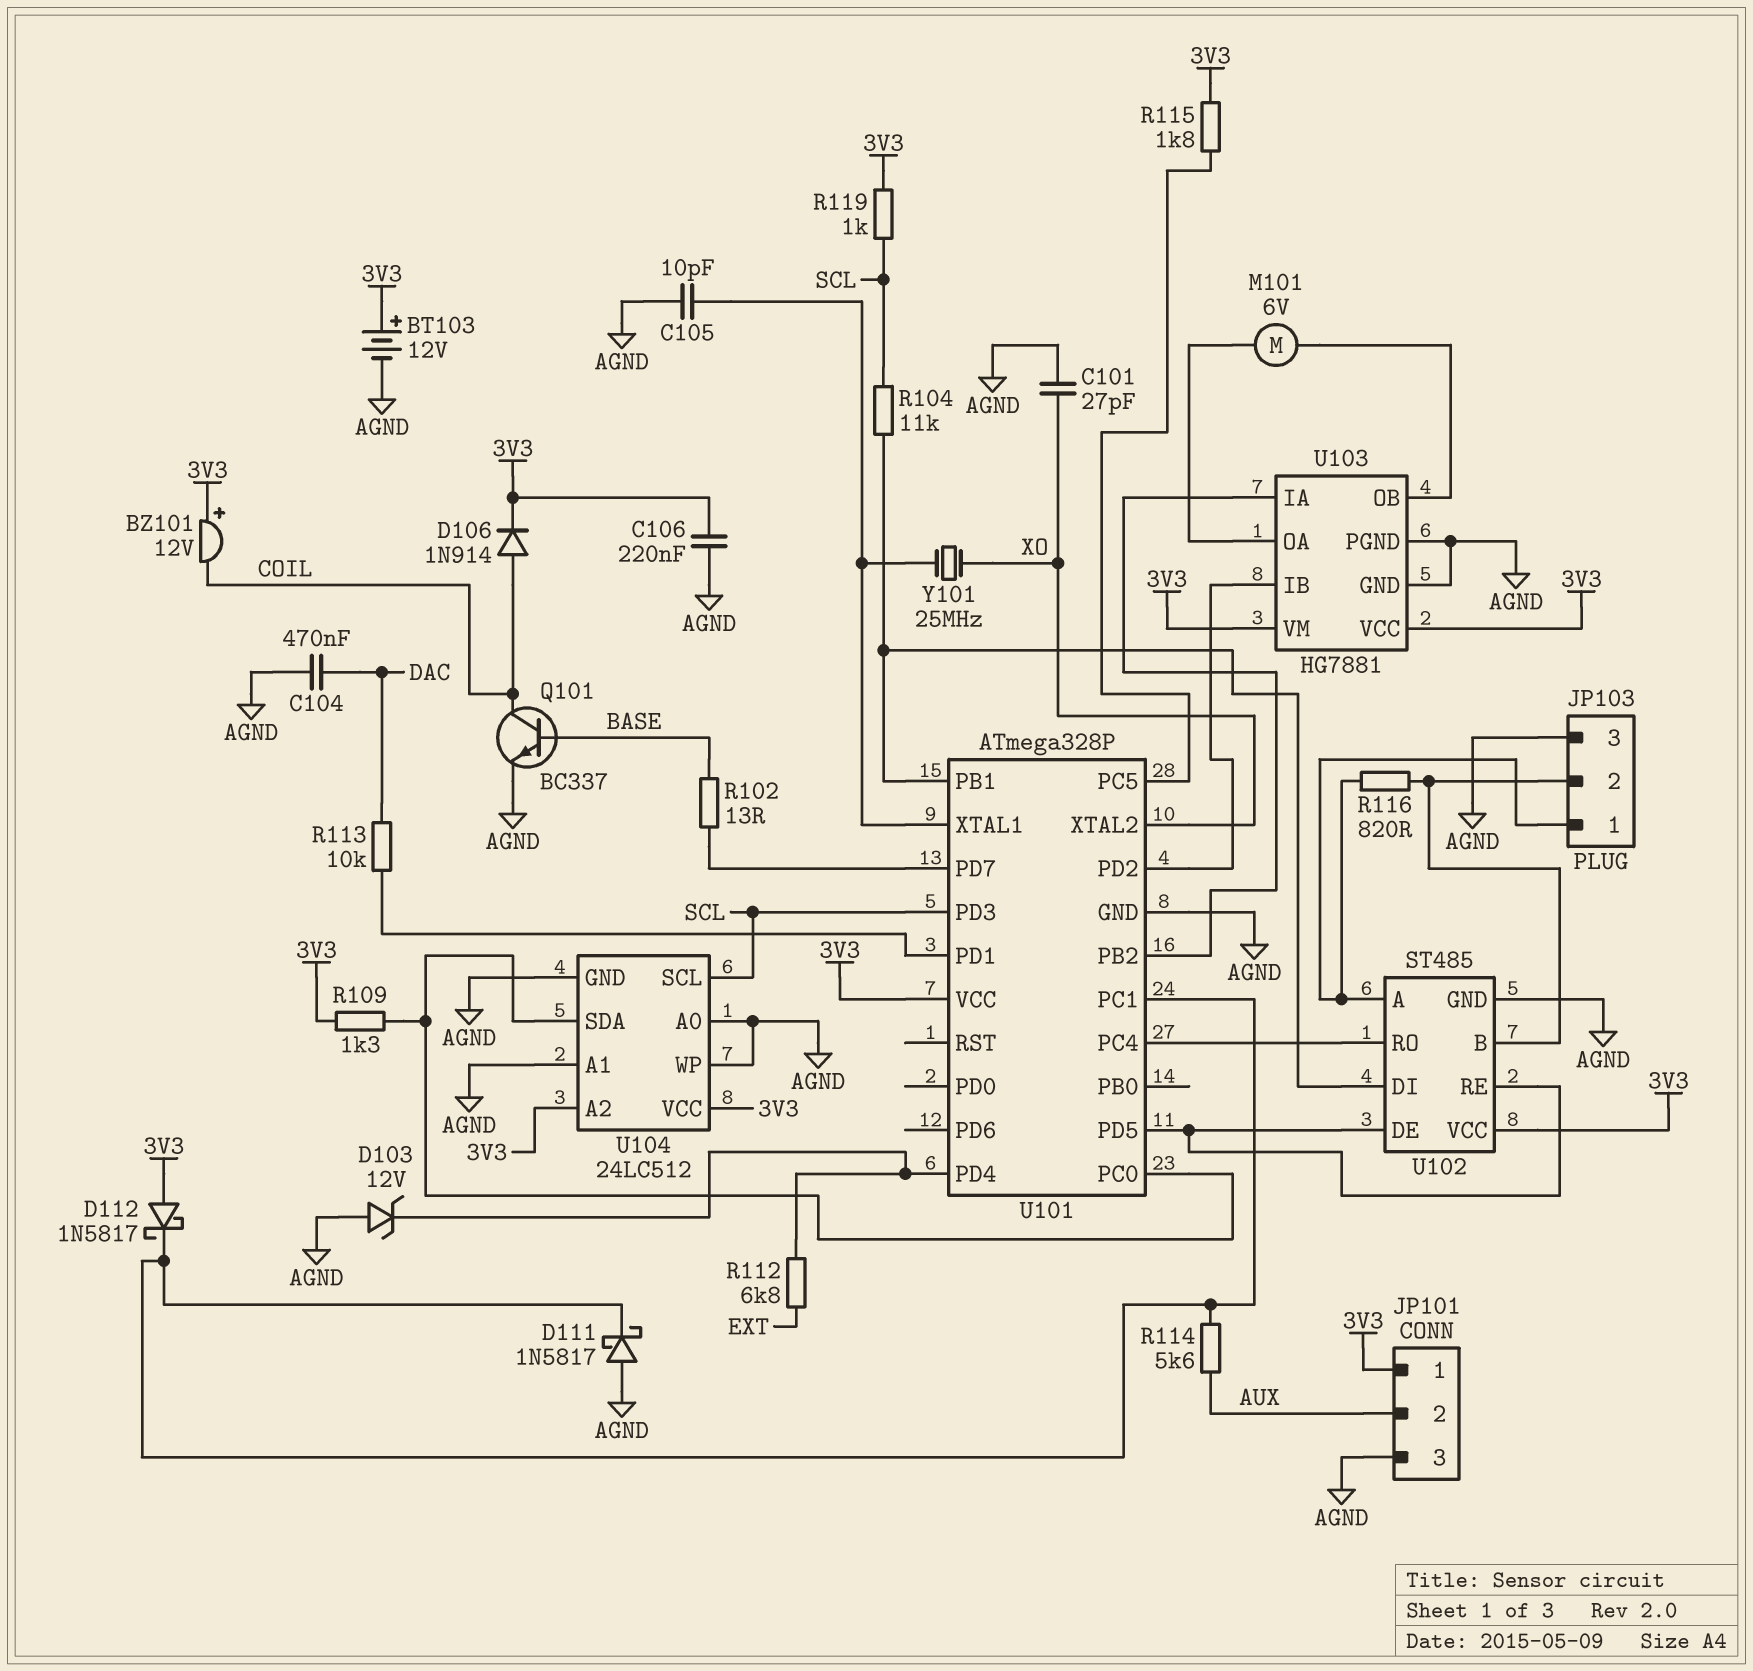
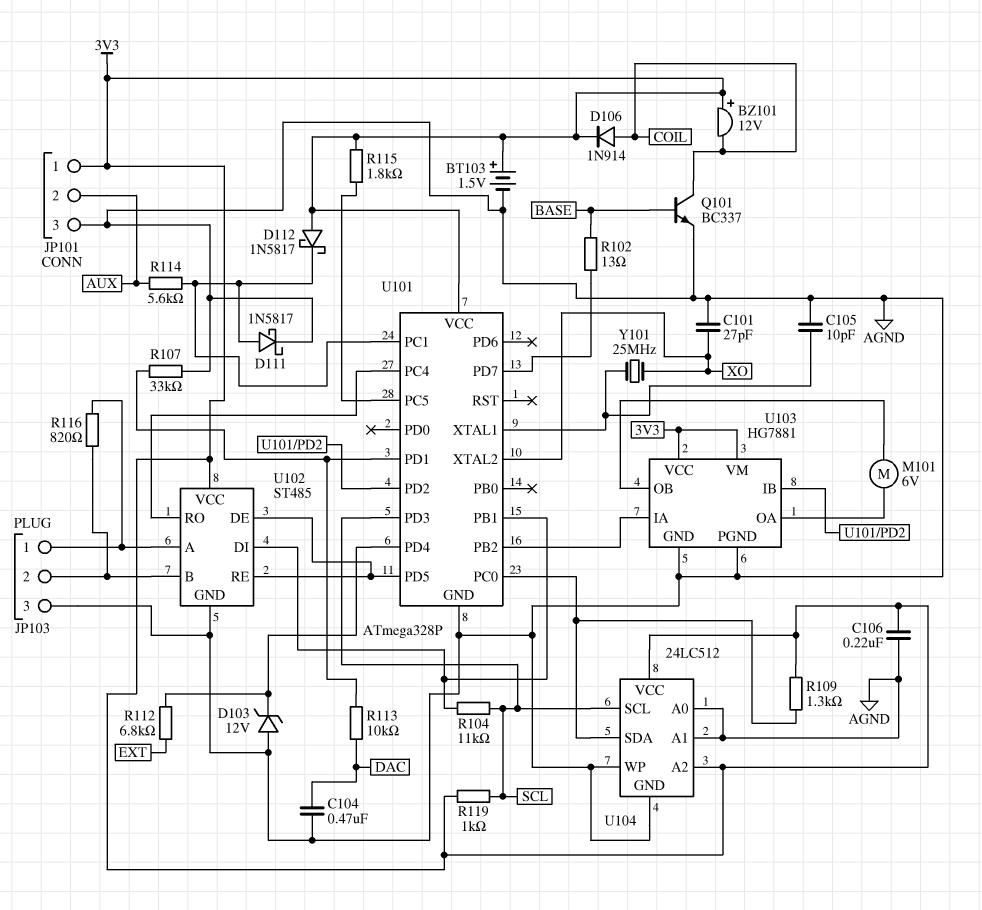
BT103: 12V (plus 3V3, minus AGND) -> 1.5V (plus 3V3, minus AGND)
D111: schottky 1N5817 (A AGND, K U101/PC1) -> schottky 1N5817 (A U101/PC1, K AGND)
R107: none -> 33k (AGND, U101/PD1)

